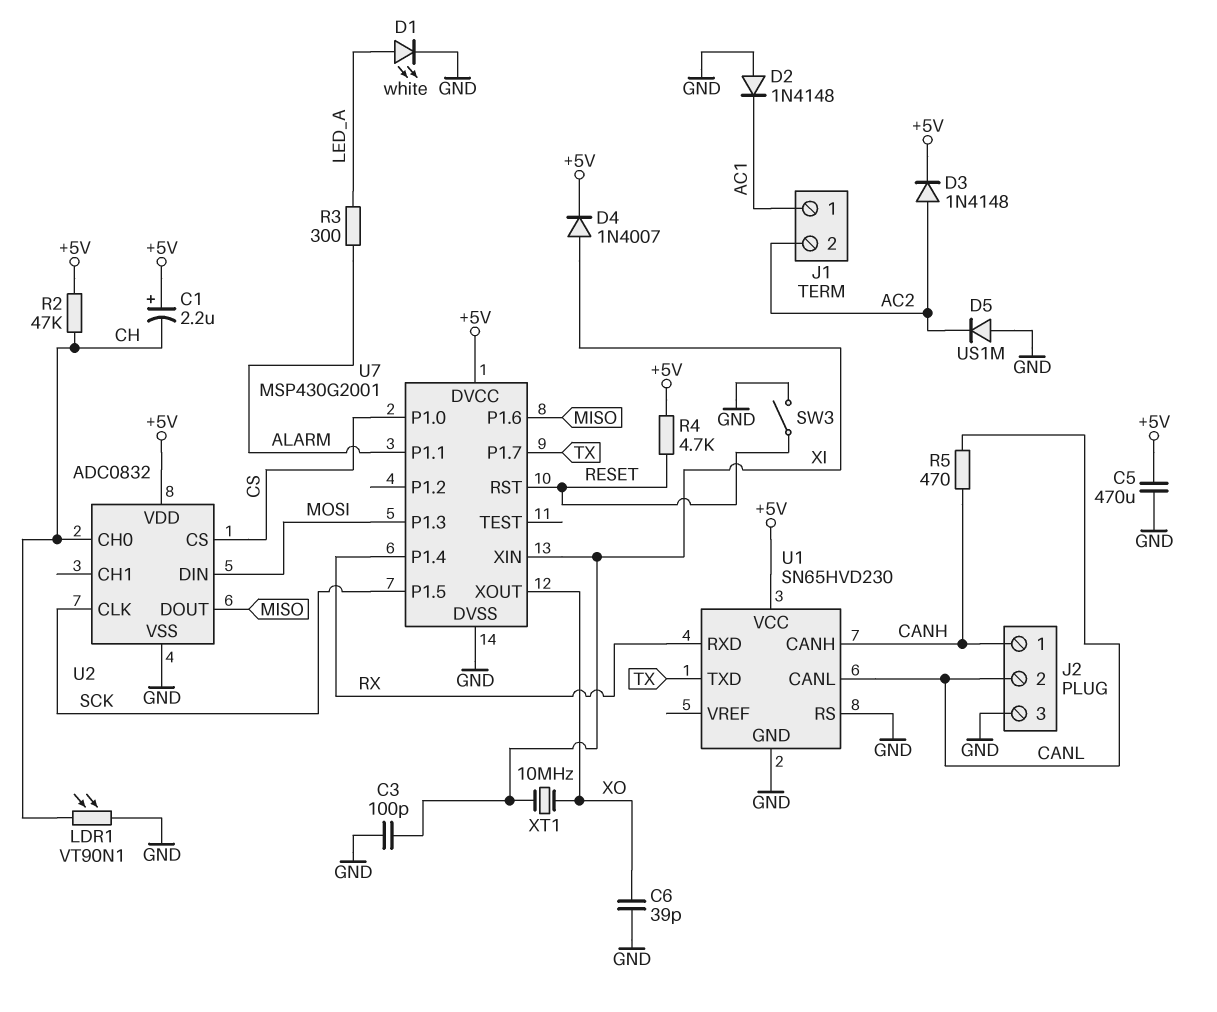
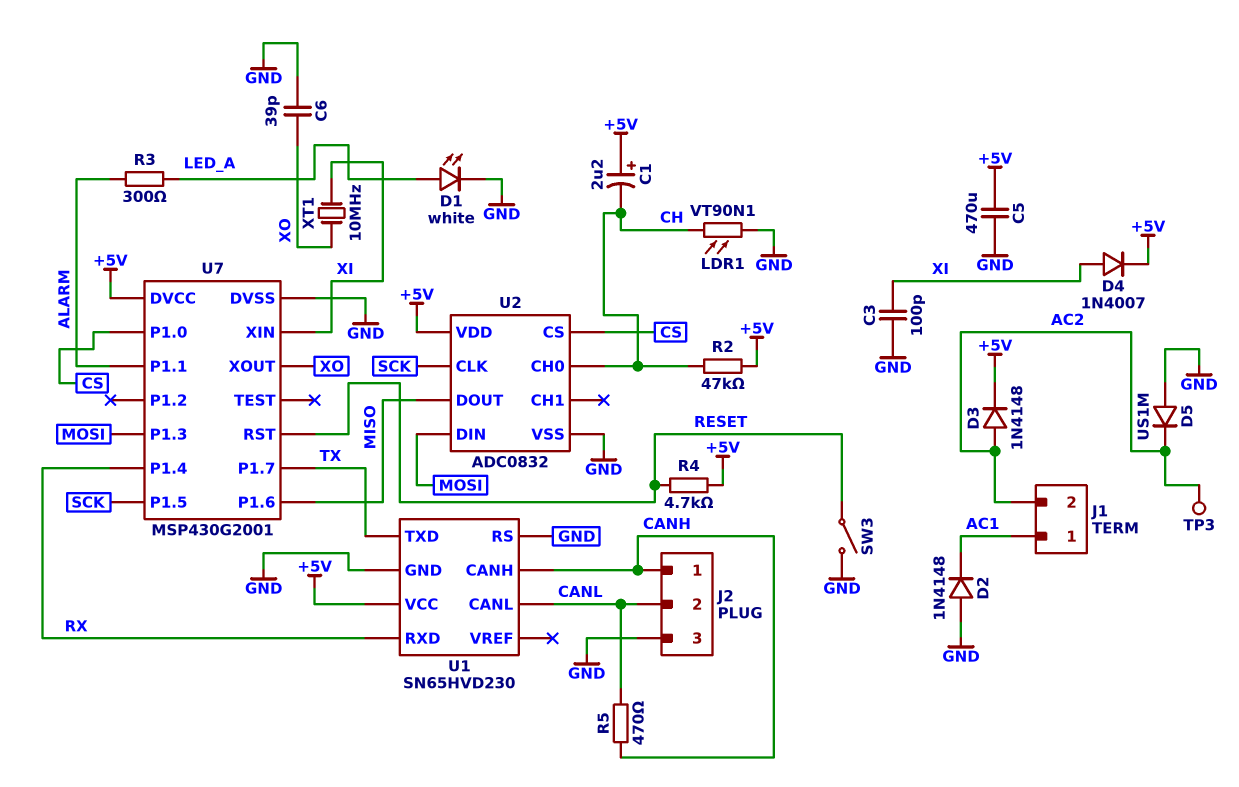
TP3: none -> test point (AC2)

